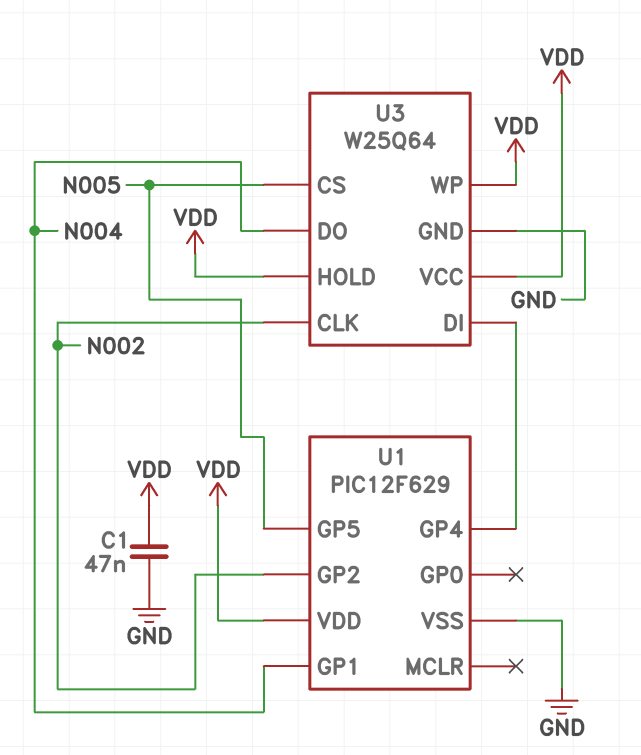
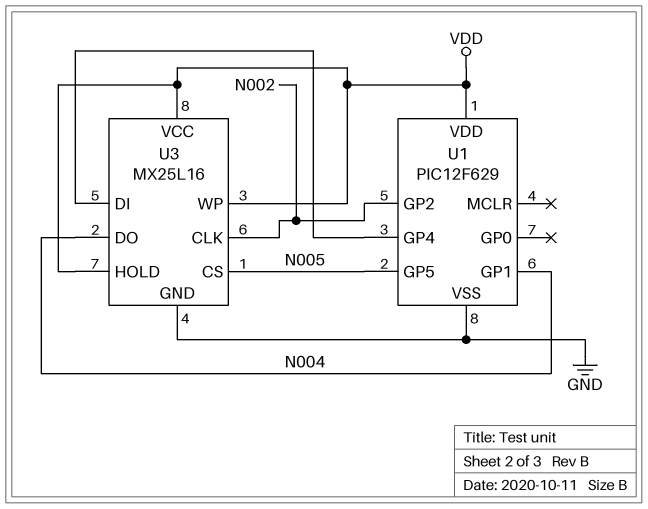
C1: 47nF (GND, VDD) -> none
U3: W25Q64 -> MX25L16

